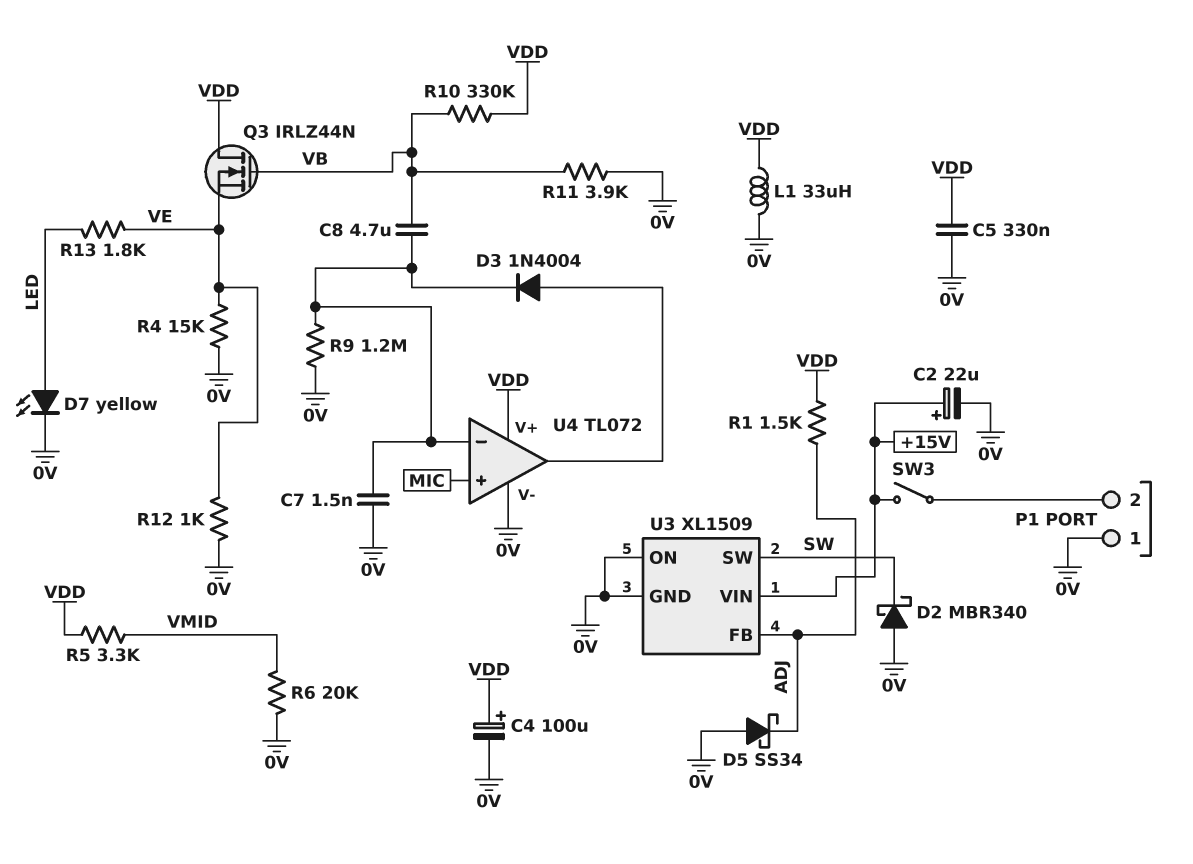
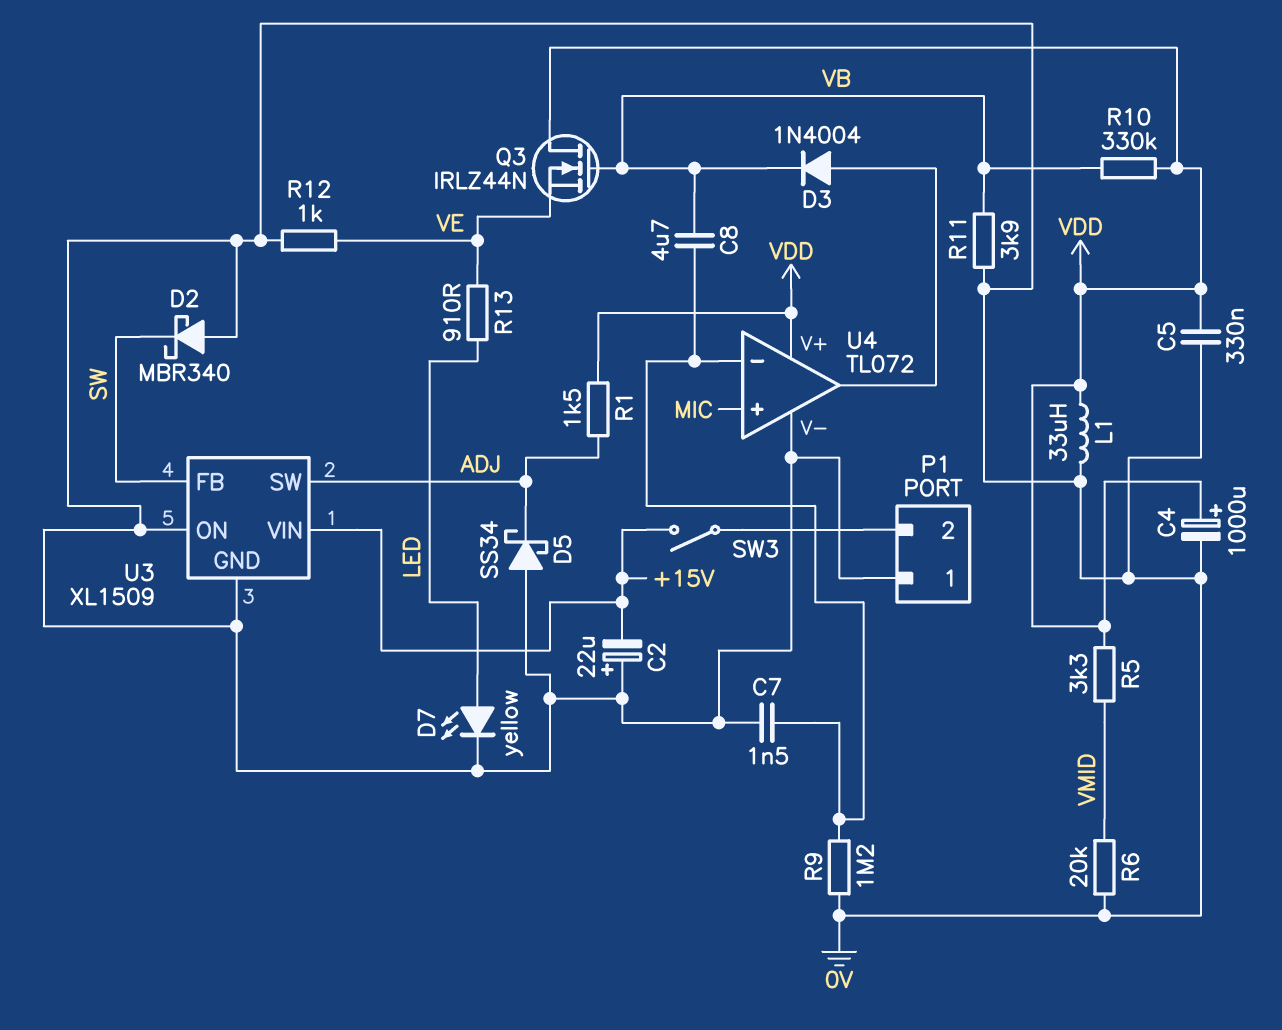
C2: 22uF (plus +15V, minus 0V) -> 22uF (plus 0V, minus +15V)
C4: 100uF (plus VDD, minus 0V) -> 1000uF (plus VDD, minus 0V)
D3: diode 1N4004 (A U4/out, K U4/in-) -> diode 1N4004 (A U4/out, K VB)
R4: 15k (0V, VE) -> none
R13: 1.8k (LED, VE) -> 910 (LED, VE)
U3 pin FB: ADJ -> SW
U3 pin SW: SW -> ADJ

